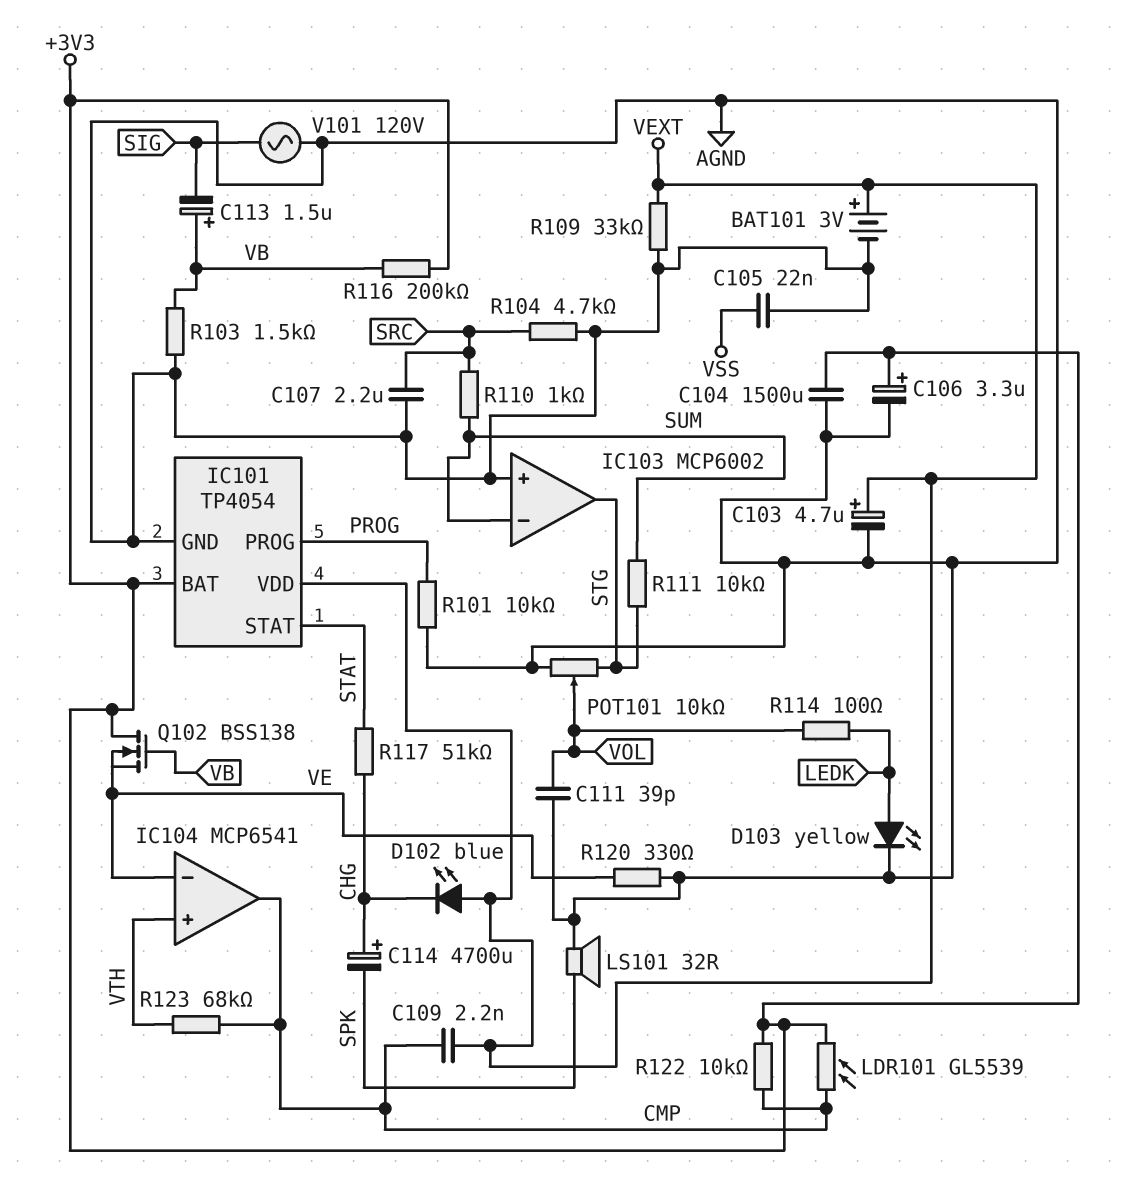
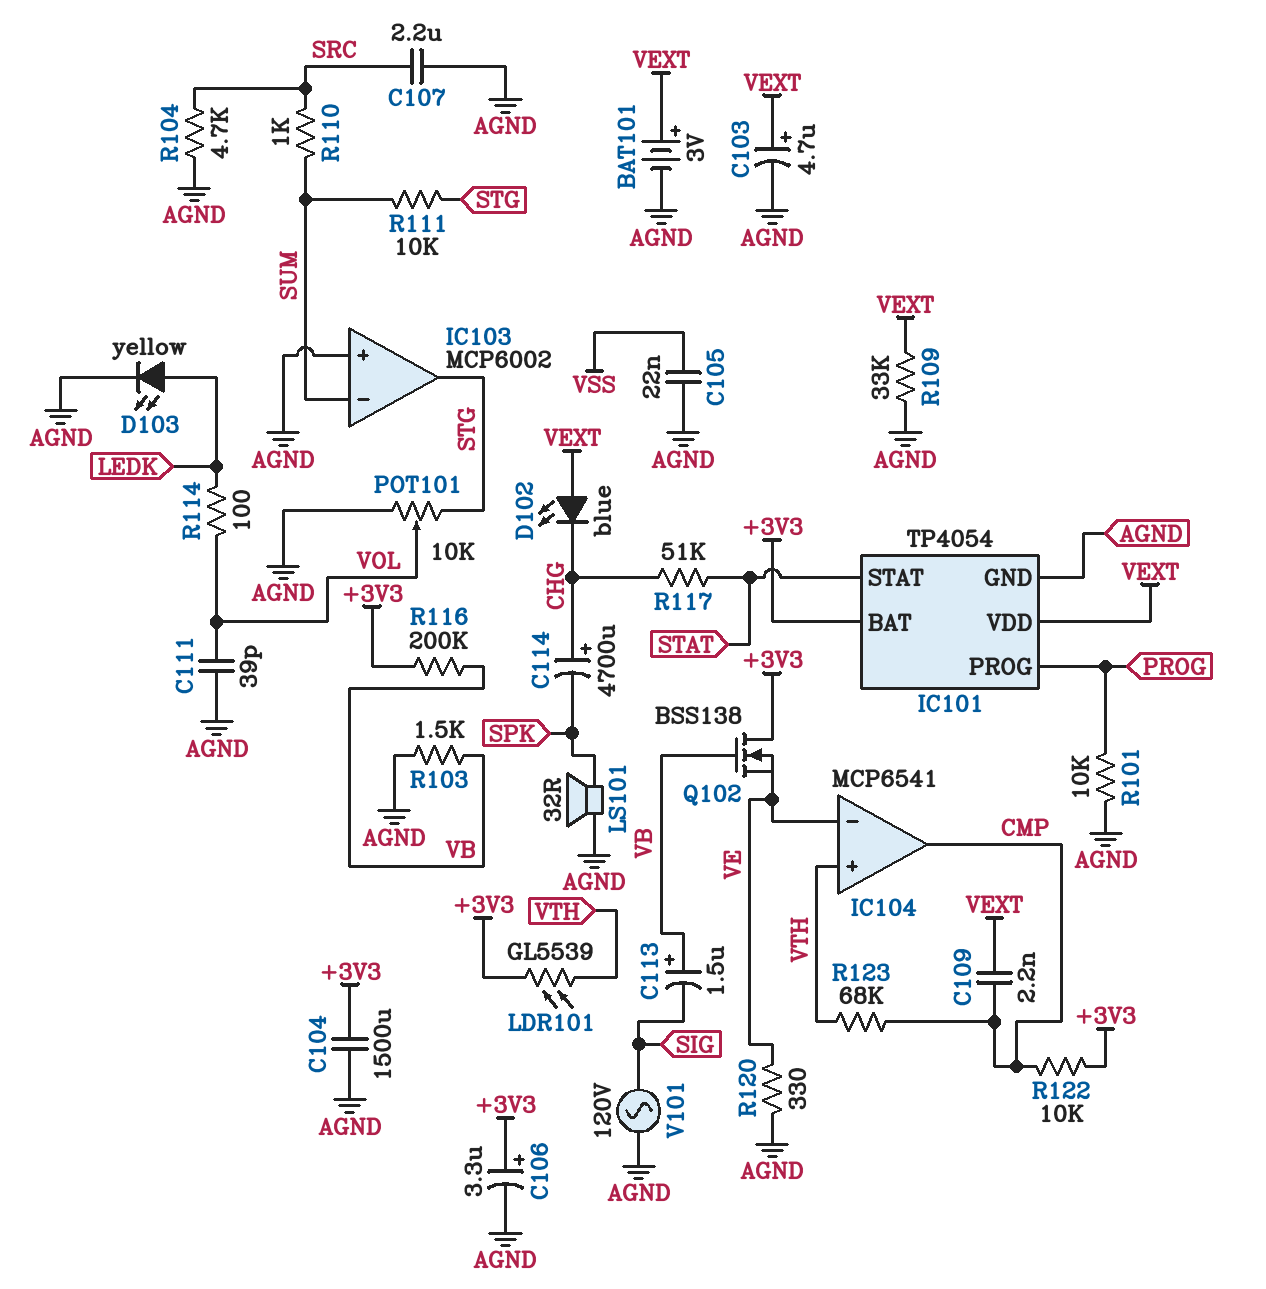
LDR101: GL5539 (+3V3, CMP) -> GL5539 (+3V3, VTH)

